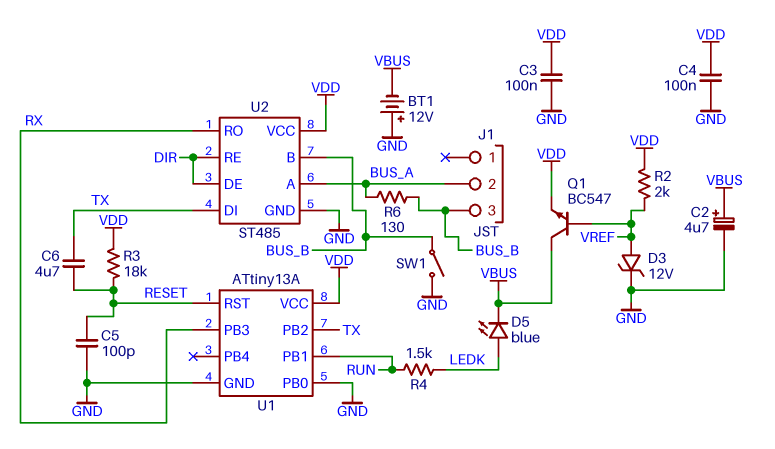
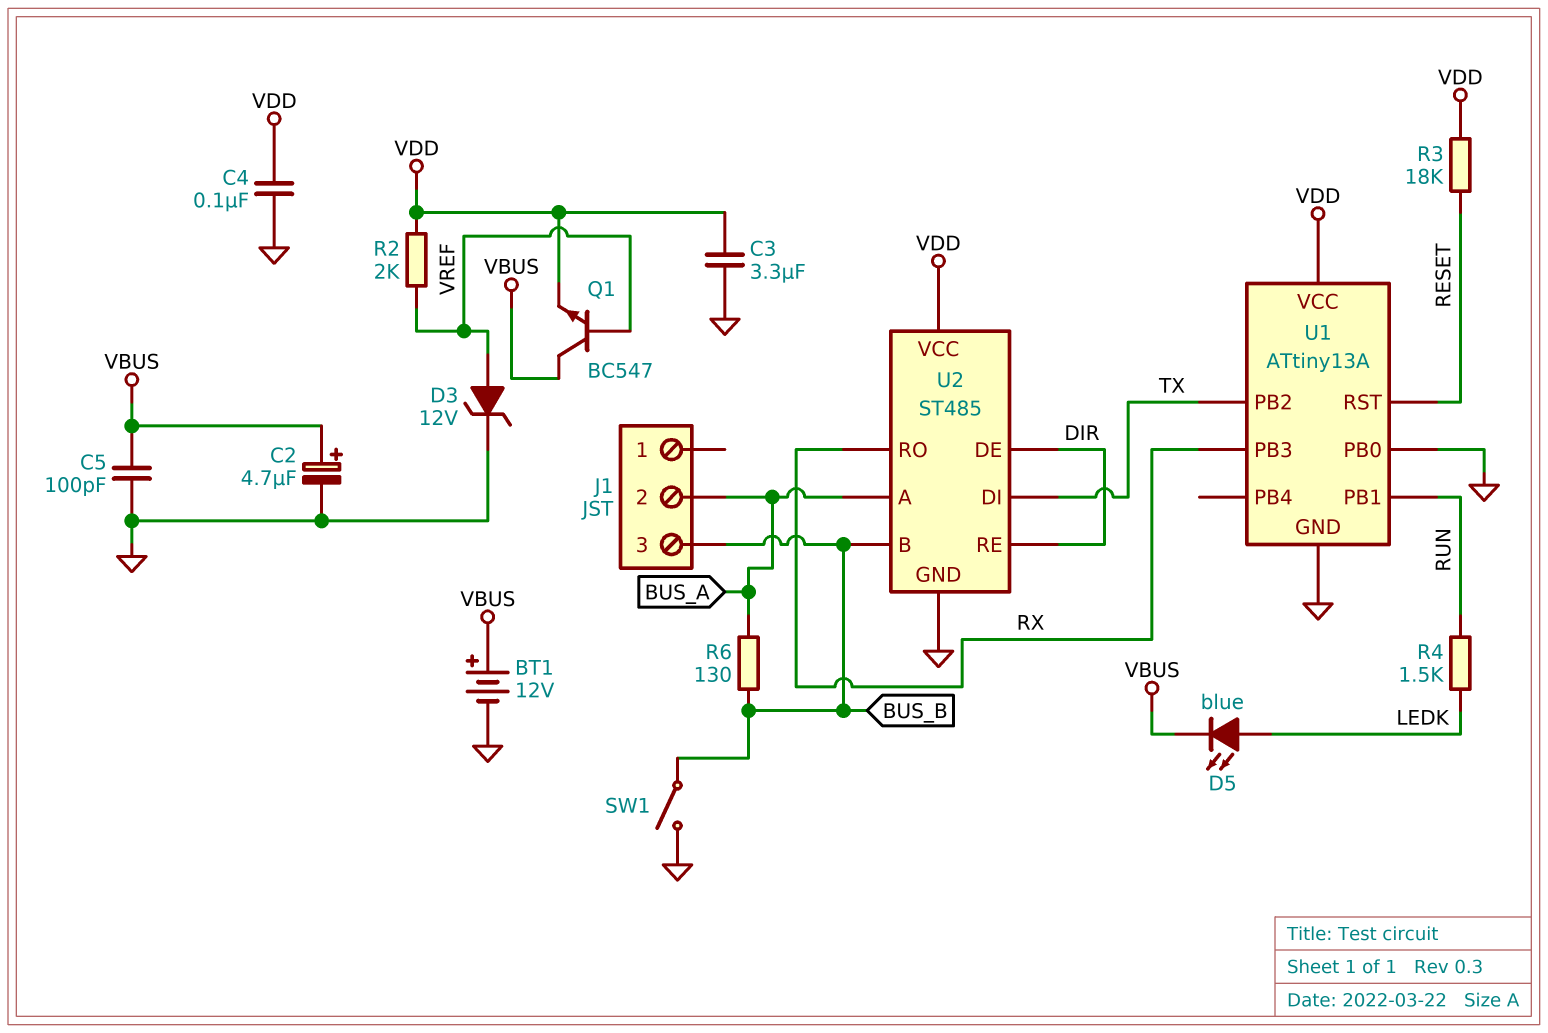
BT1: 12V (plus GND, minus VBUS) -> 12V (plus VBUS, minus GND)
C3: 100nF (GND, VDD) -> 3.3uF (GND, VDD)
C5: 100pF (GND, RESET) -> 100pF (GND, VBUS)
C6: 4.7uF (RESET, TX) -> none

